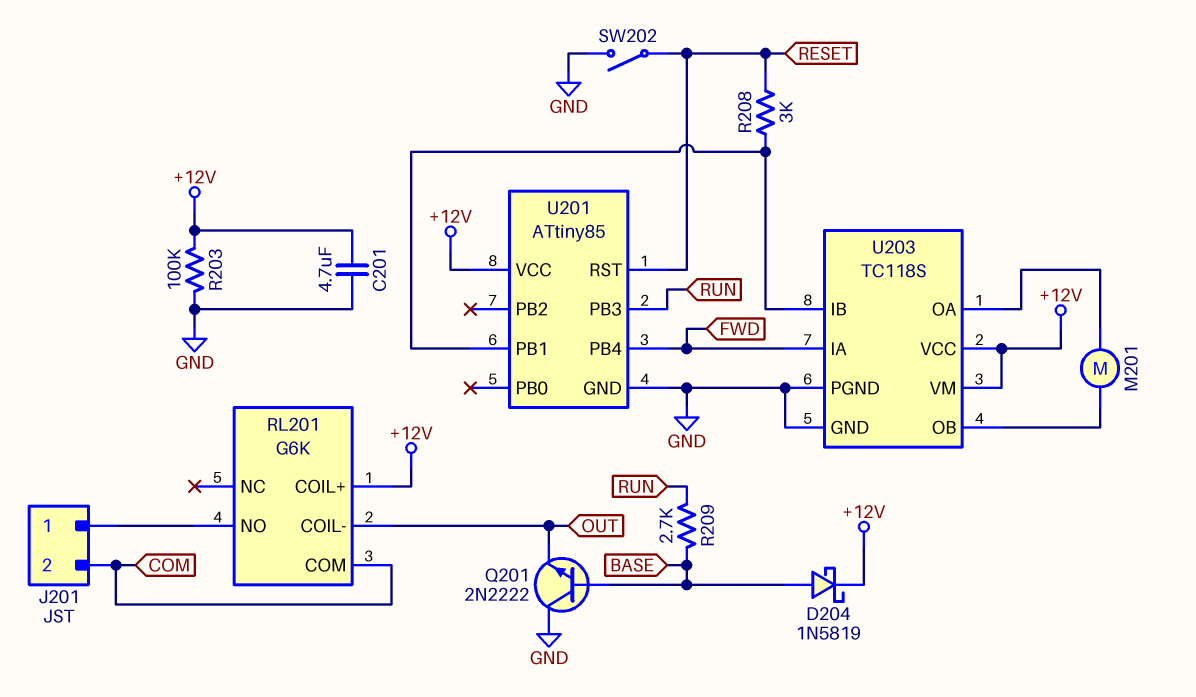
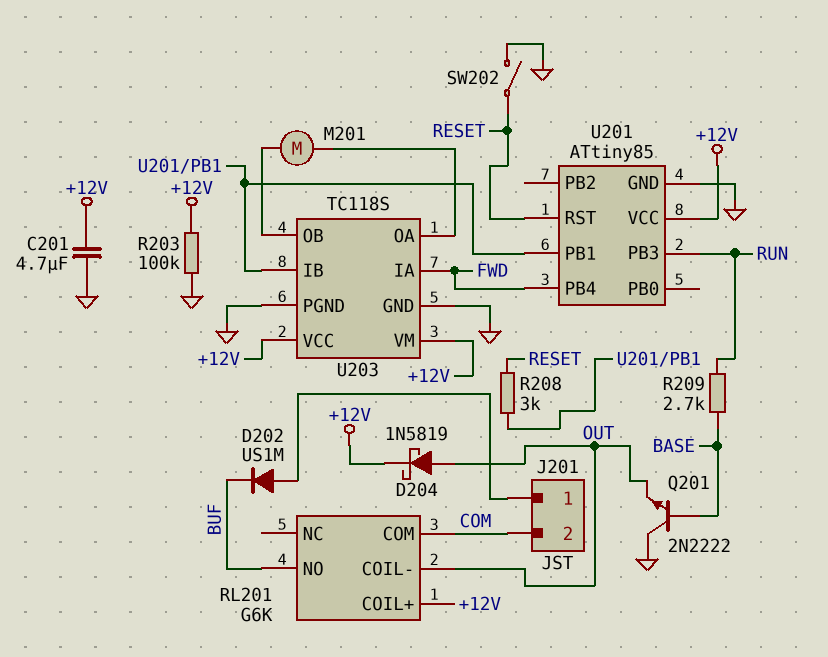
D202: none -> diode US1M (A J201/1, K BUF)
D204: schottky 1N5819 (A BASE, K +12V) -> schottky 1N5819 (A OUT, K +12V)
RL201 pin NO: J201/1 -> BUF

